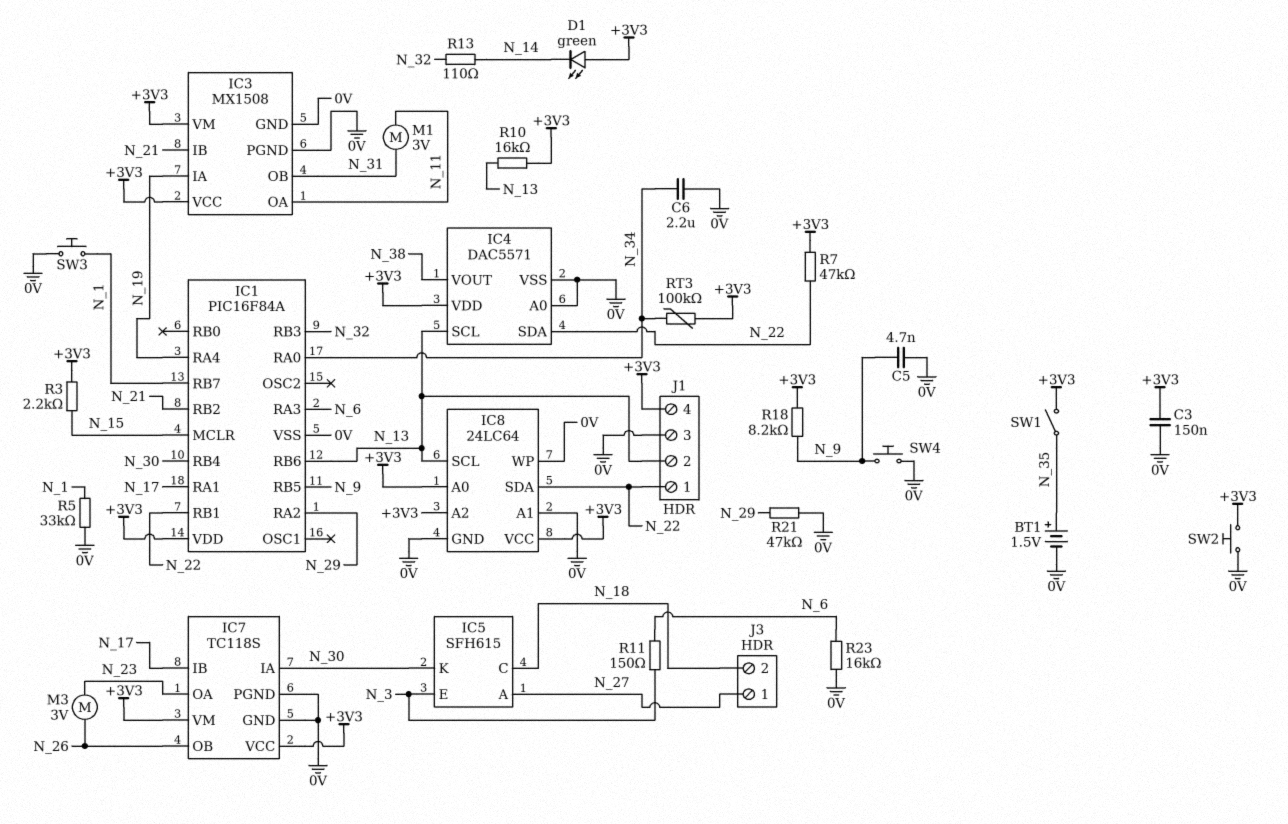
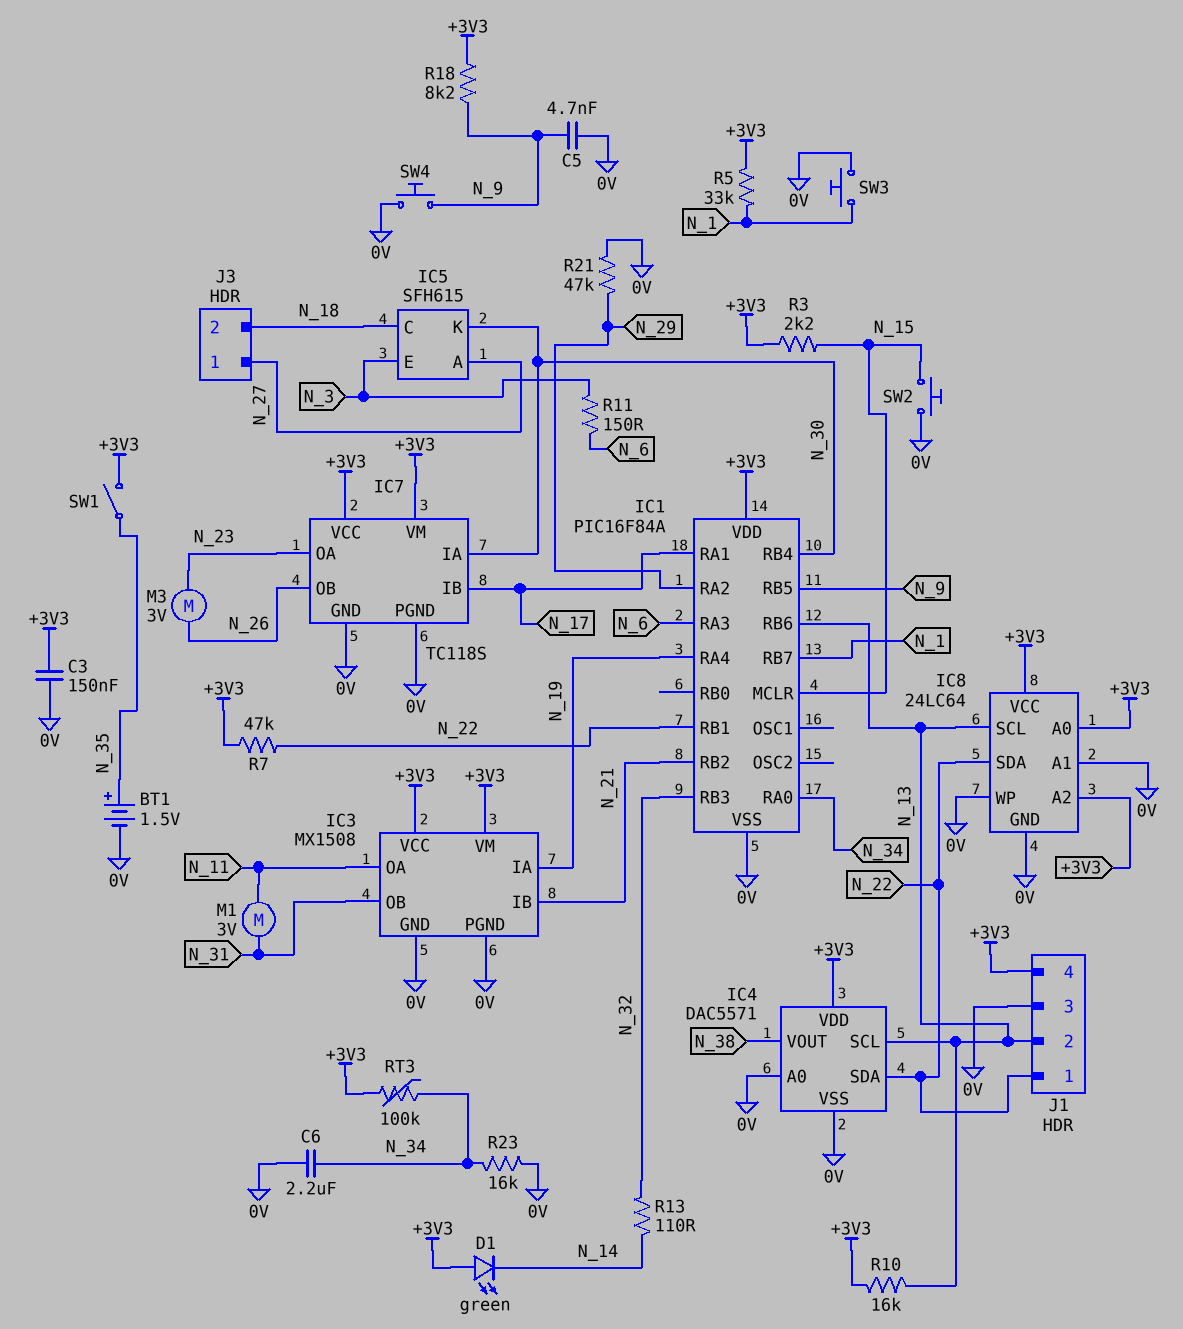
R5: 33k (0V, N_1) -> 33k (+3V3, N_1)
R23: 16k (0V, N_6) -> 16k (0V, N_34)
SW2: button (+3V3, 0V) -> button (0V, N_15)

